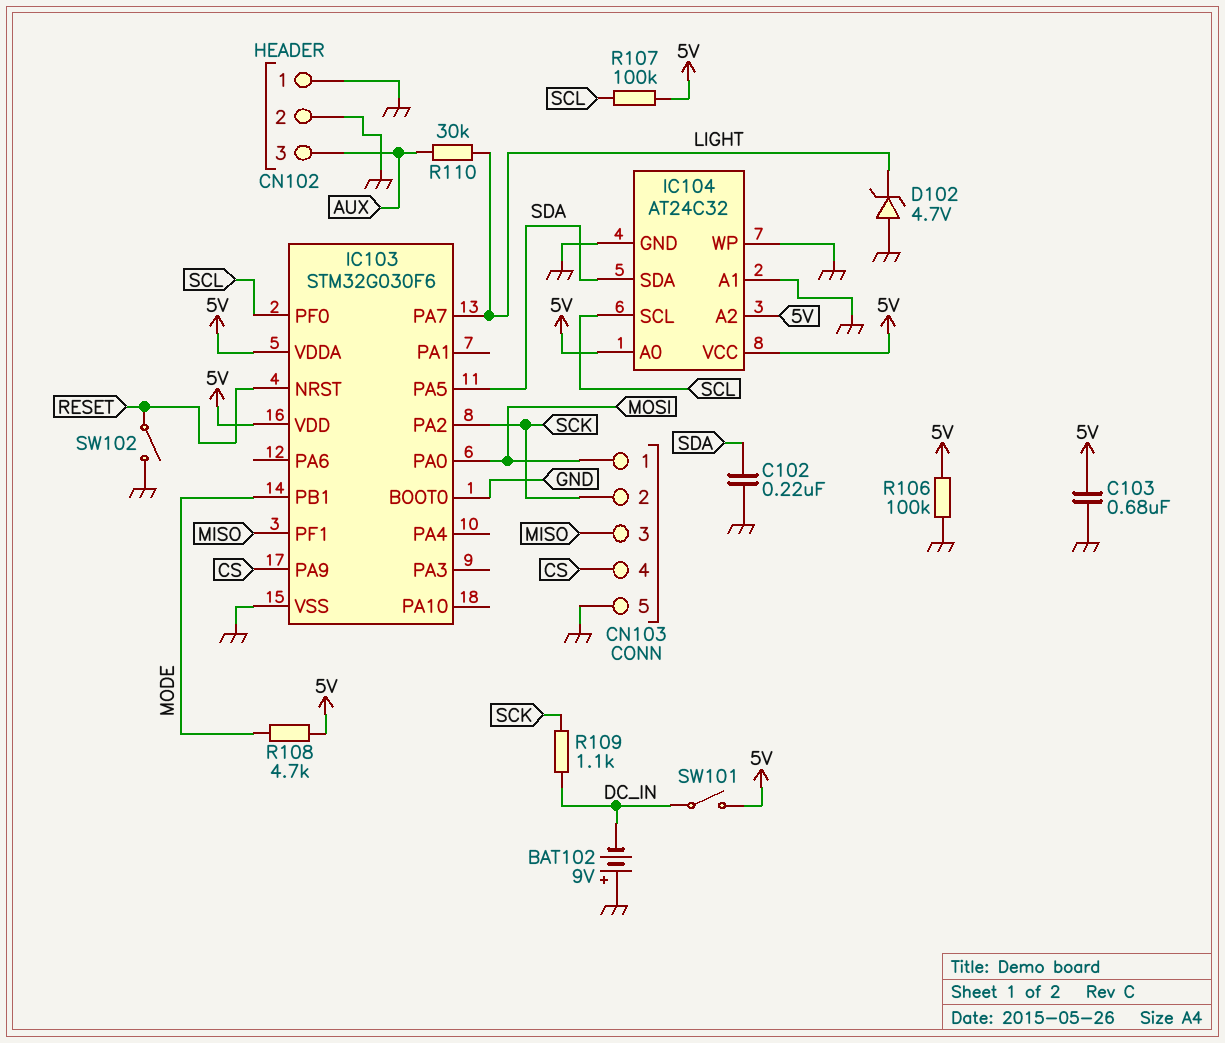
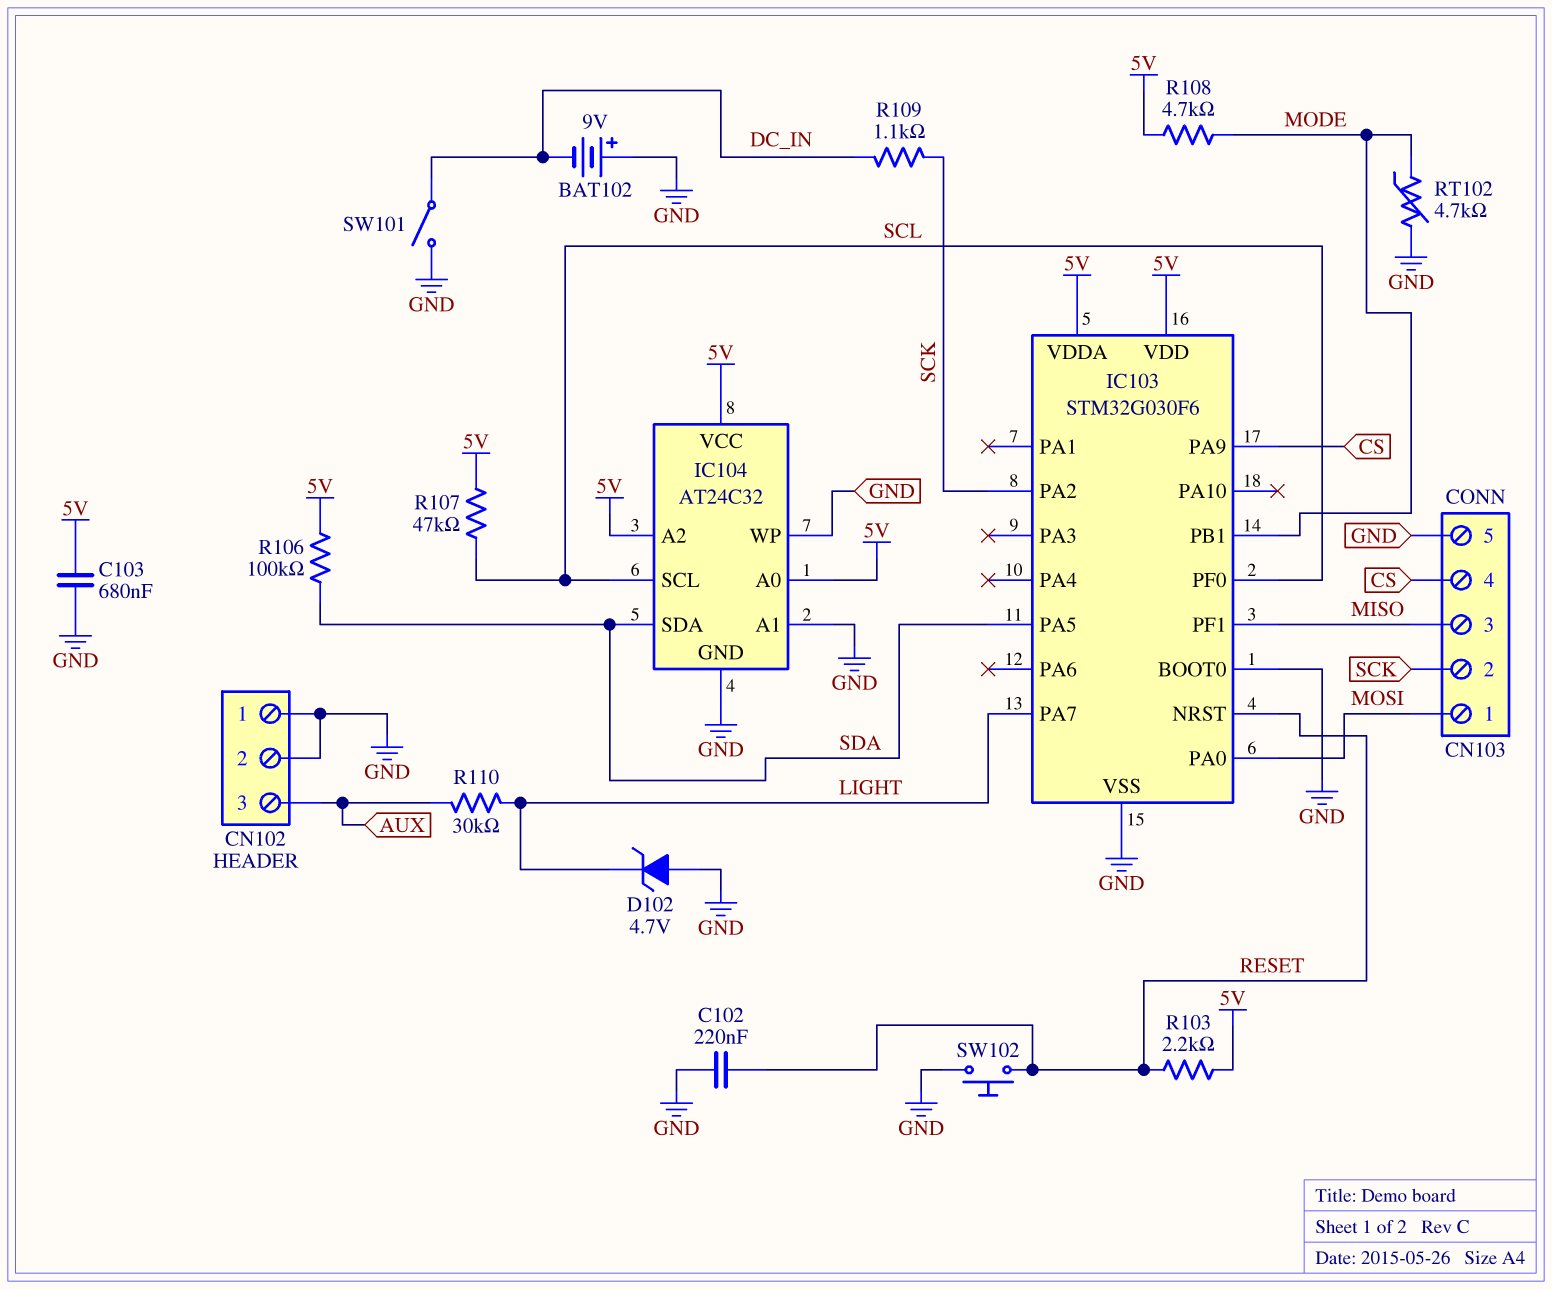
C102: 220nF (GND, SDA) -> 220nF (GND, RESET)
R103: none -> 2.2k (5V, RESET)
R106: 100k (5V, GND) -> 100k (5V, SDA)
R107: 100k (5V, SCL) -> 47k (5V, SCL)
RT102: none -> 4.7k (GND, MODE)
SW101: switch (5V, DC_IN) -> switch (DC_IN, GND)
SW102: switch (GND, RESET) -> button (GND, RESET)

